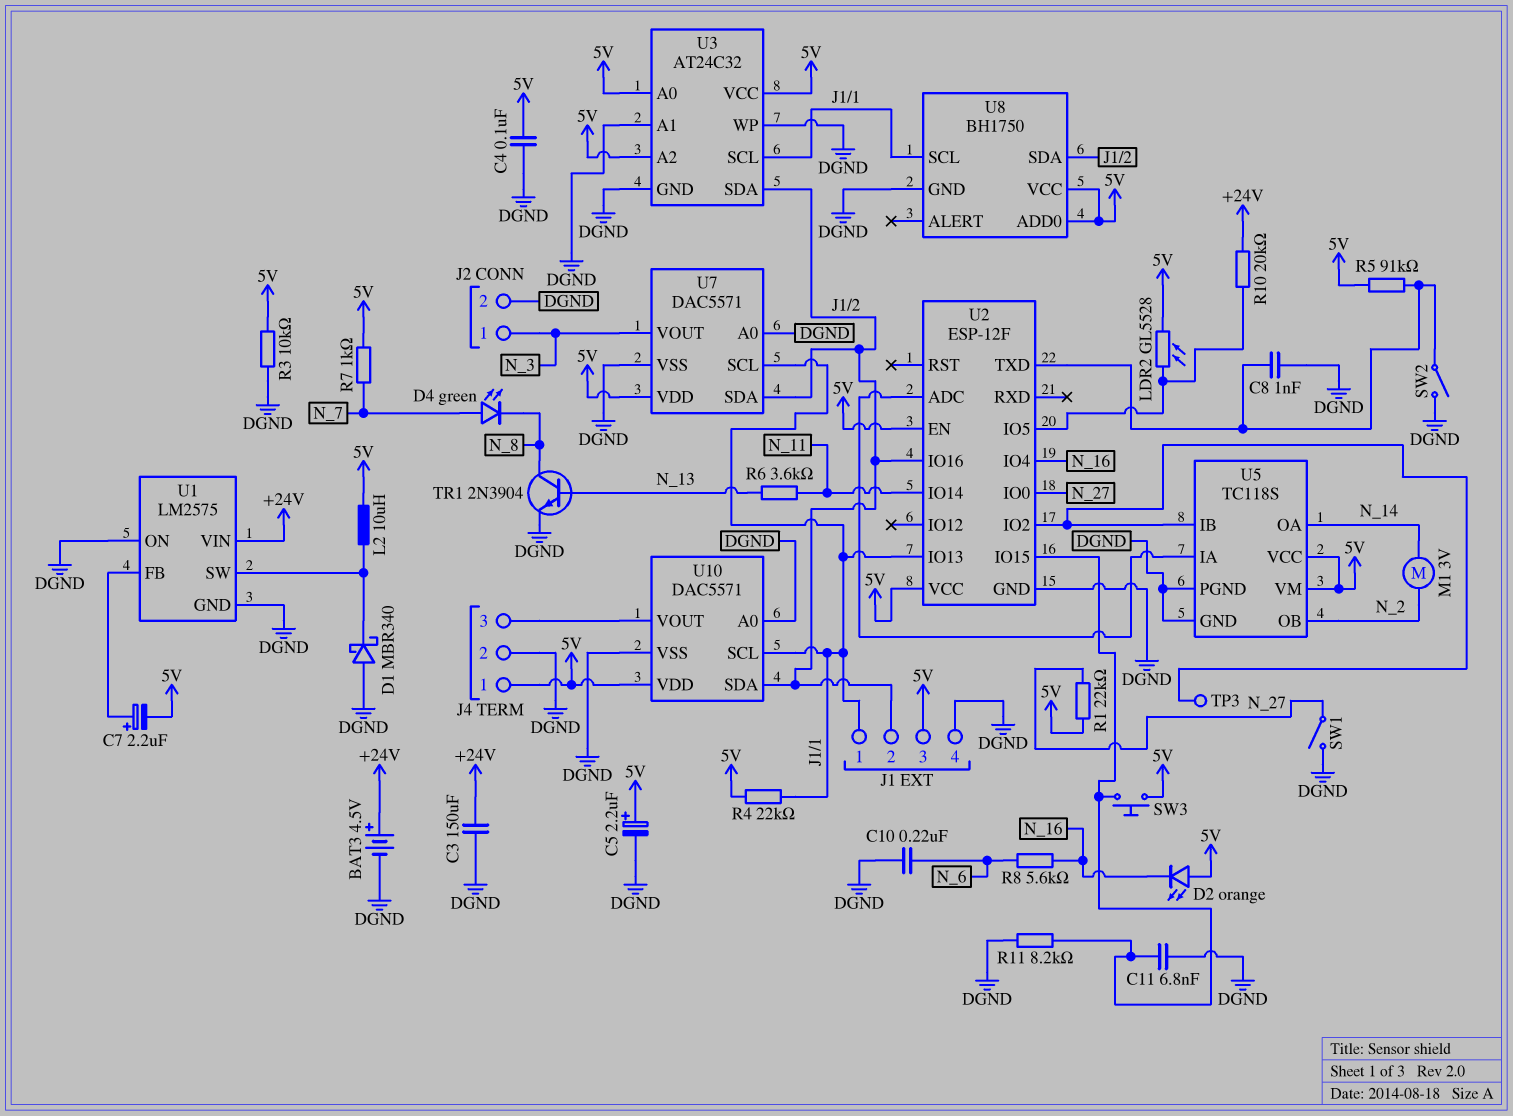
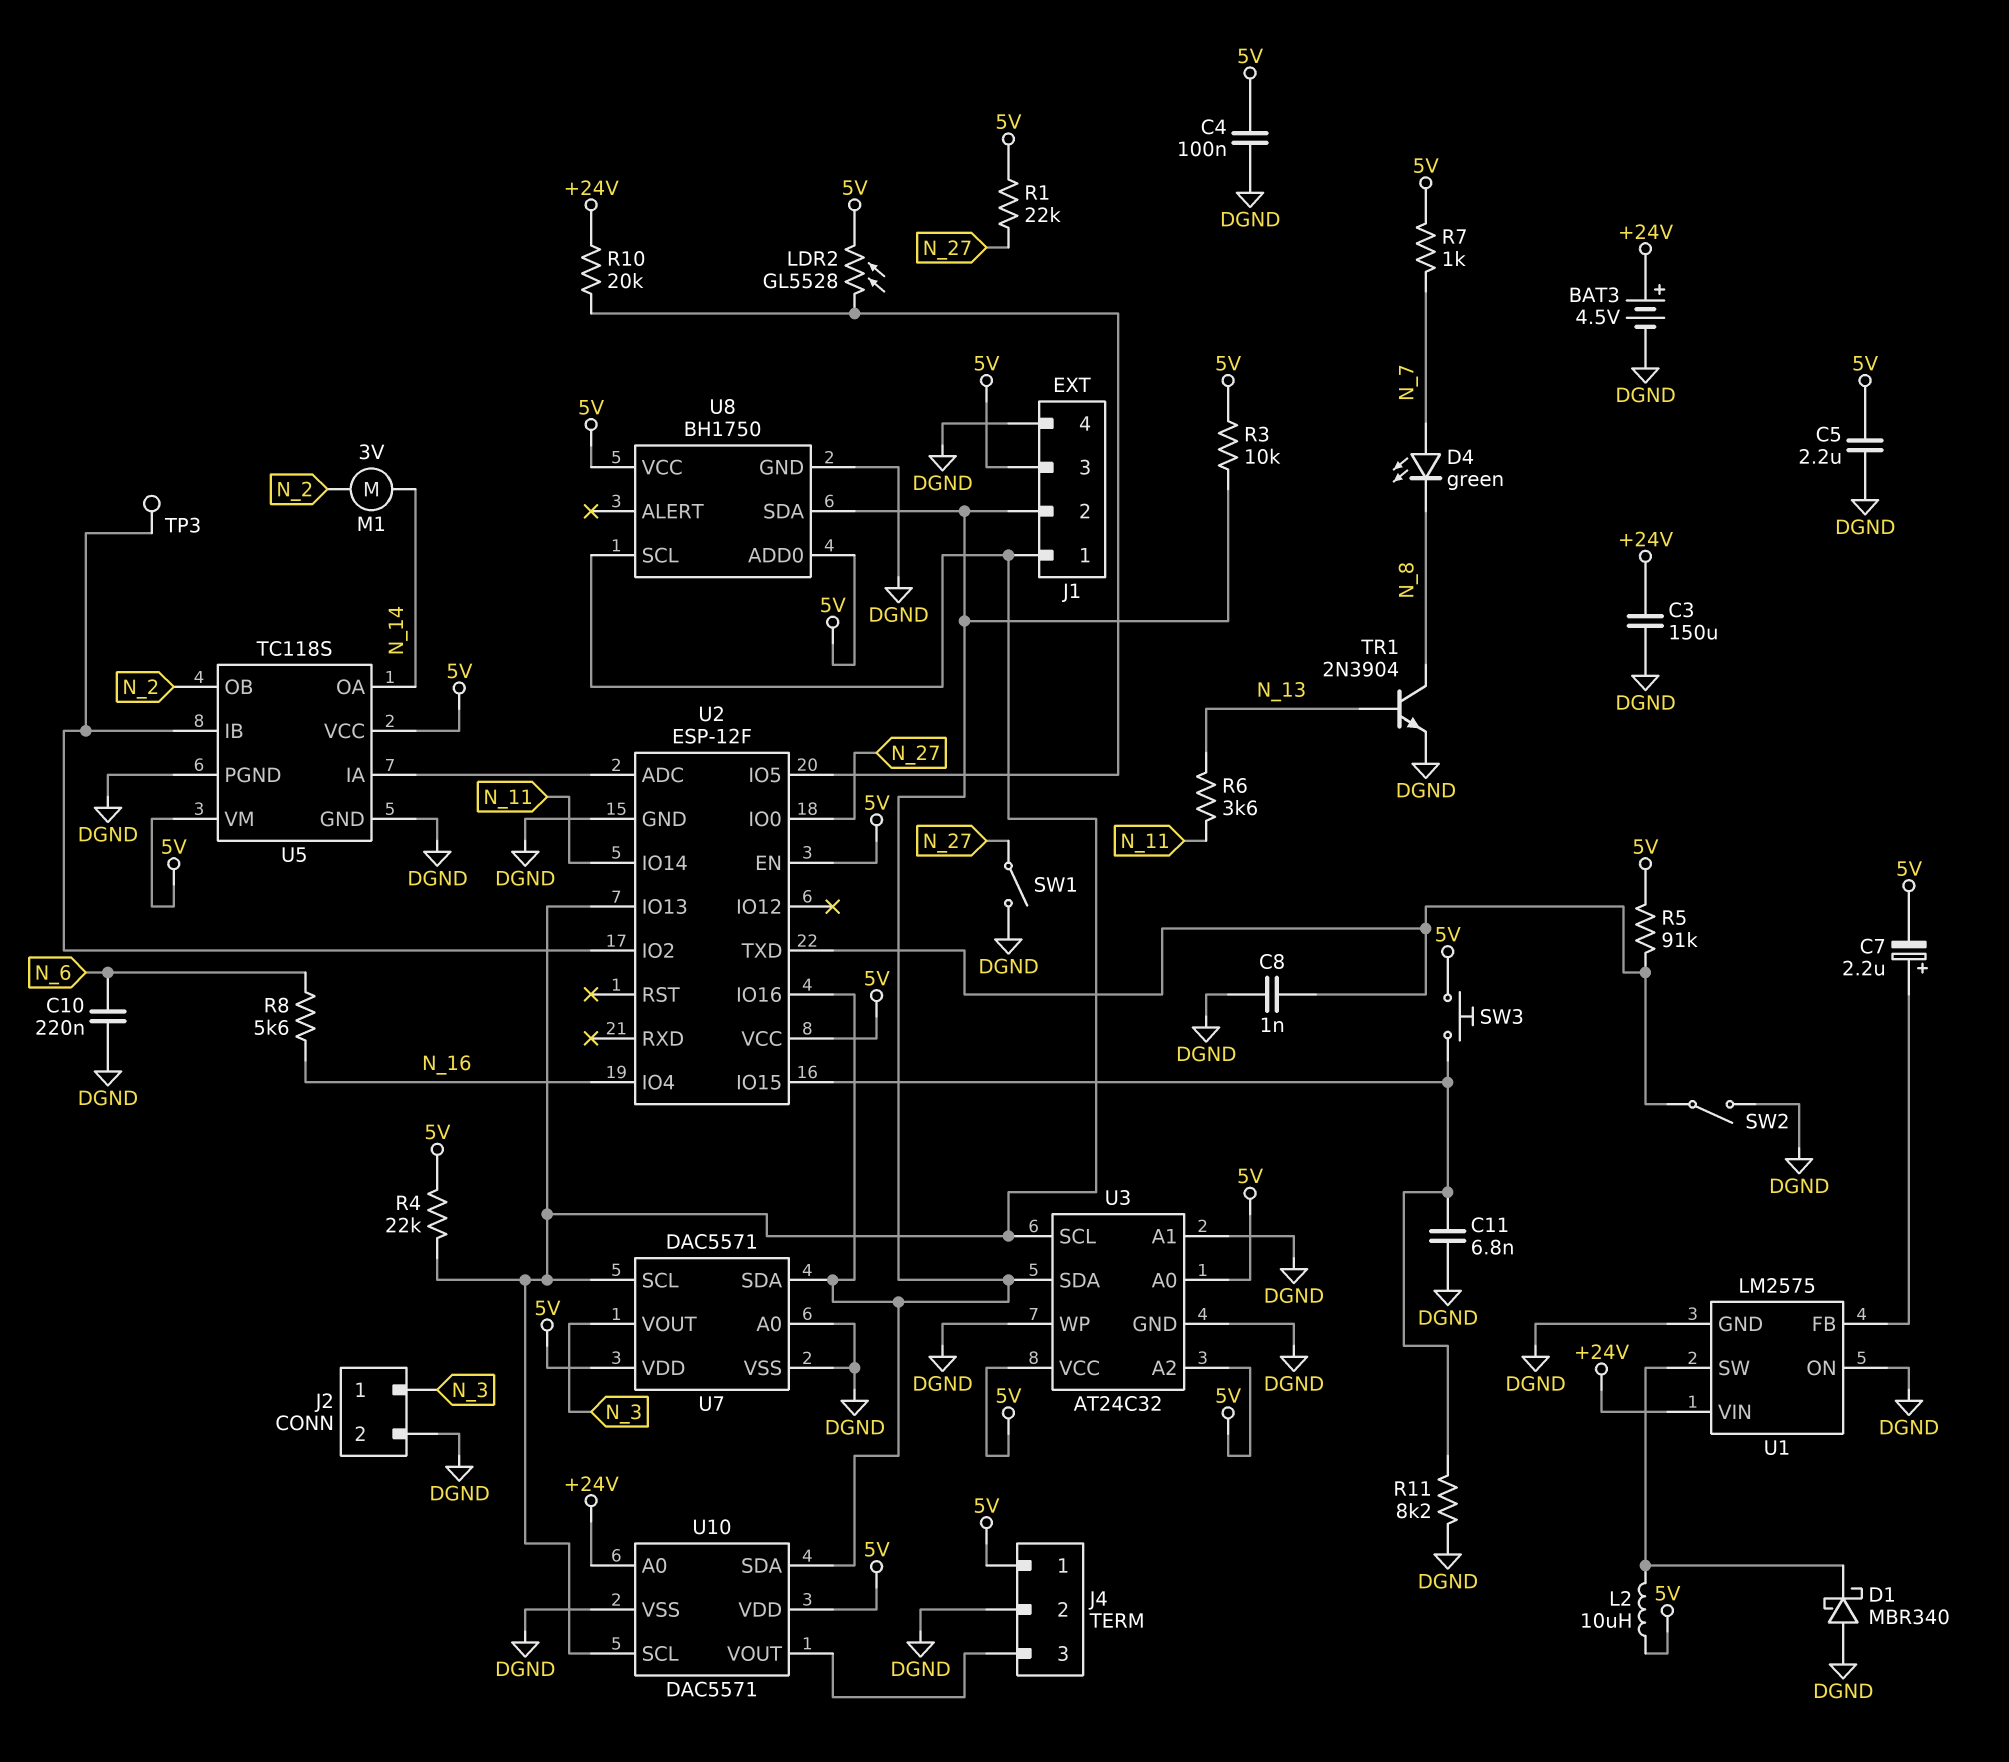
C5: 2.2uF (plus 5V, minus DGND) -> 2.2uF (5V, DGND)
D2: LED orange (A 5V, K N_16) -> none
R3: 10k (5V, DGND) -> 10k (5V, J1/2)
U10 pin A0: DGND -> +24V

